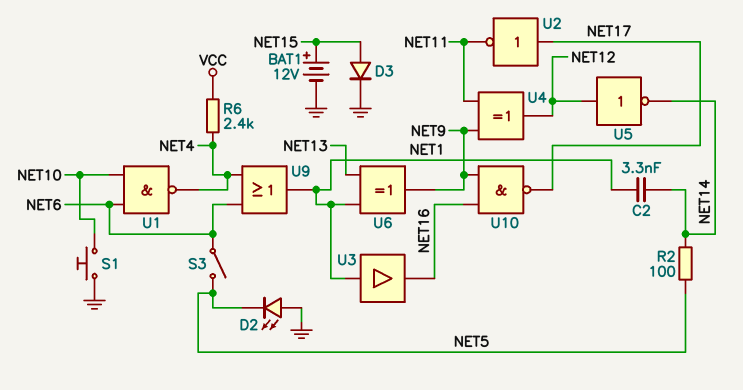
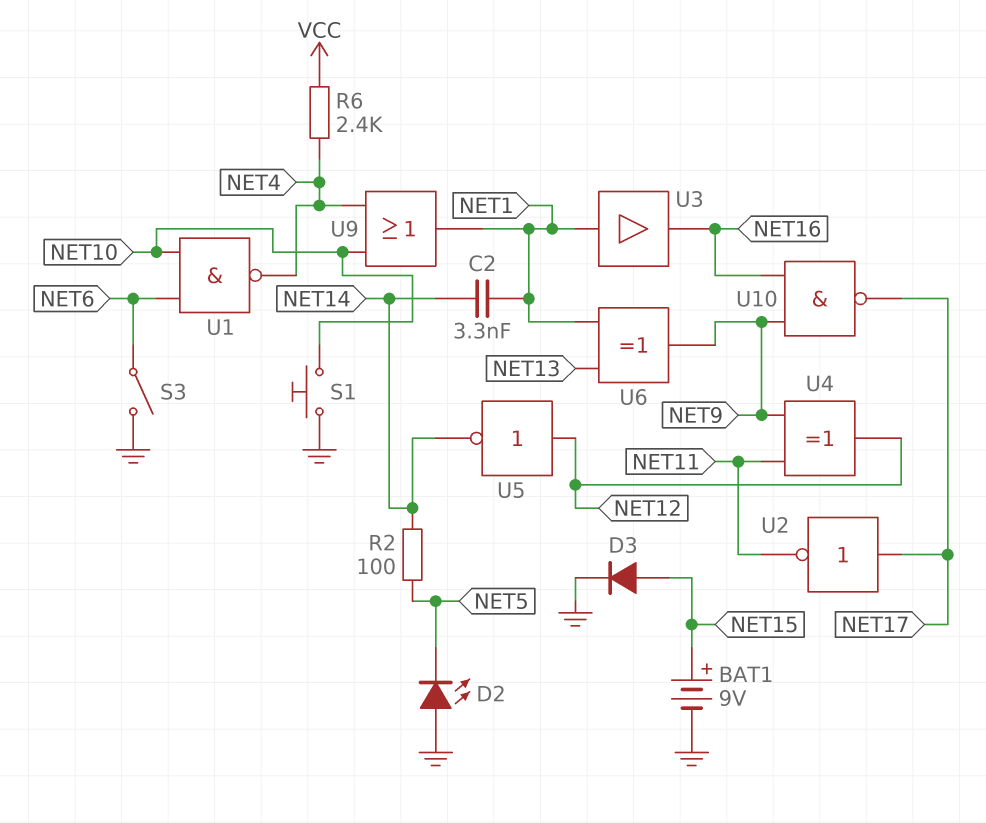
BAT1: 12V (plus NET15, minus GND) -> 9V (plus NET15, minus GND)
S3: switch (NET5, NET6) -> switch (GND, NET6)
U9: OR (in NET4, in NET6, out NET1) -> OR (in NET4, in NET10, out NET1)

